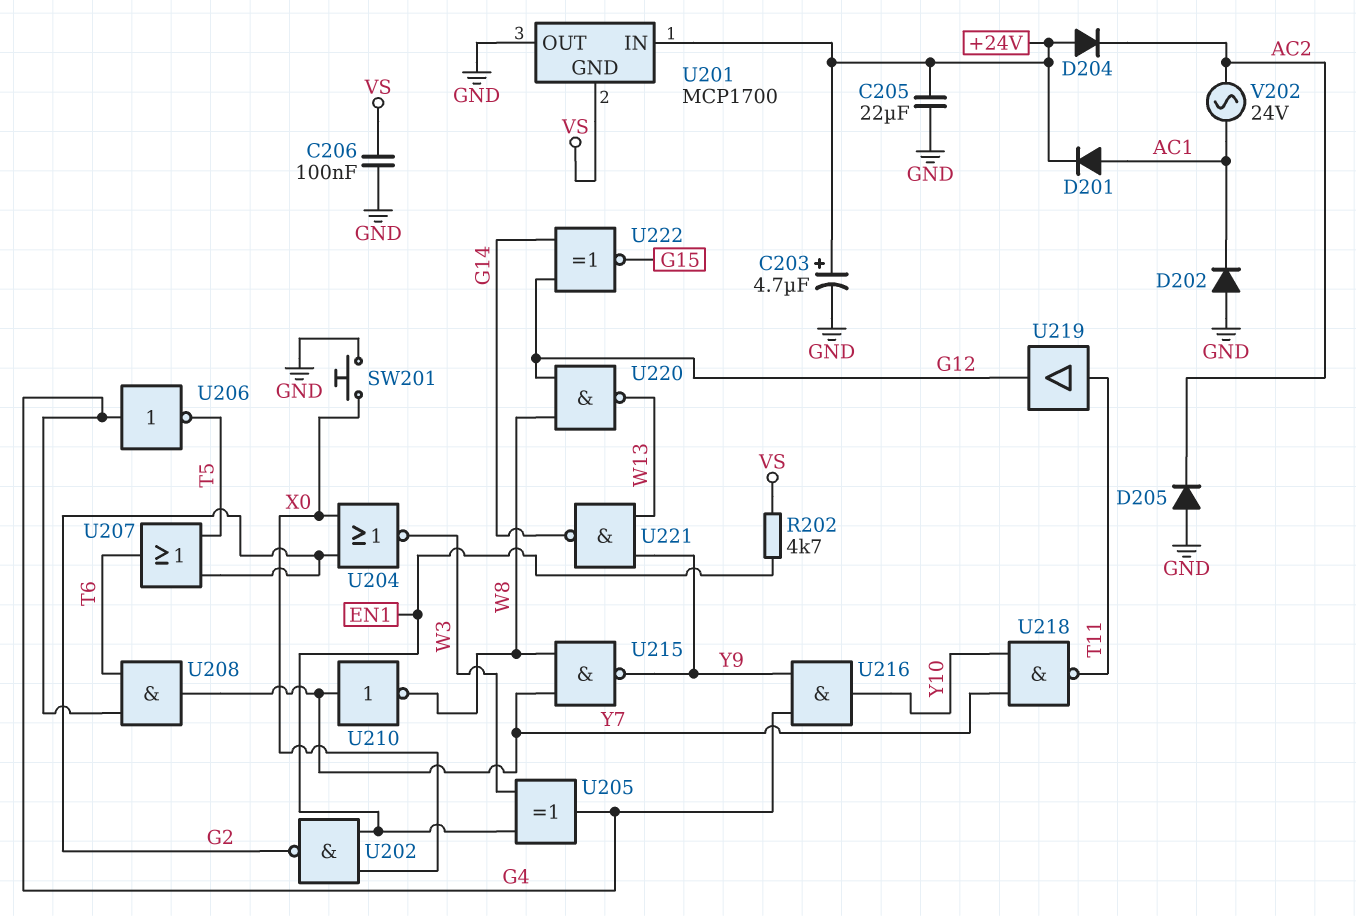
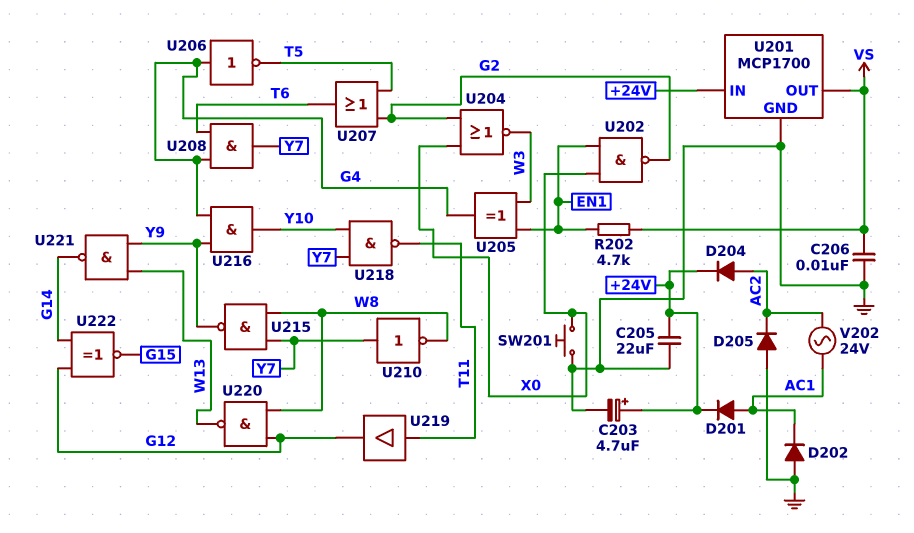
C206: 100nF (GND, VS) -> 10nF (GND, VS)
D204: diode (A +24V, K AC2) -> diode (A AC2, K +24V)
U201 pin GND: VS -> GND
U201 pin OUT: GND -> VS

